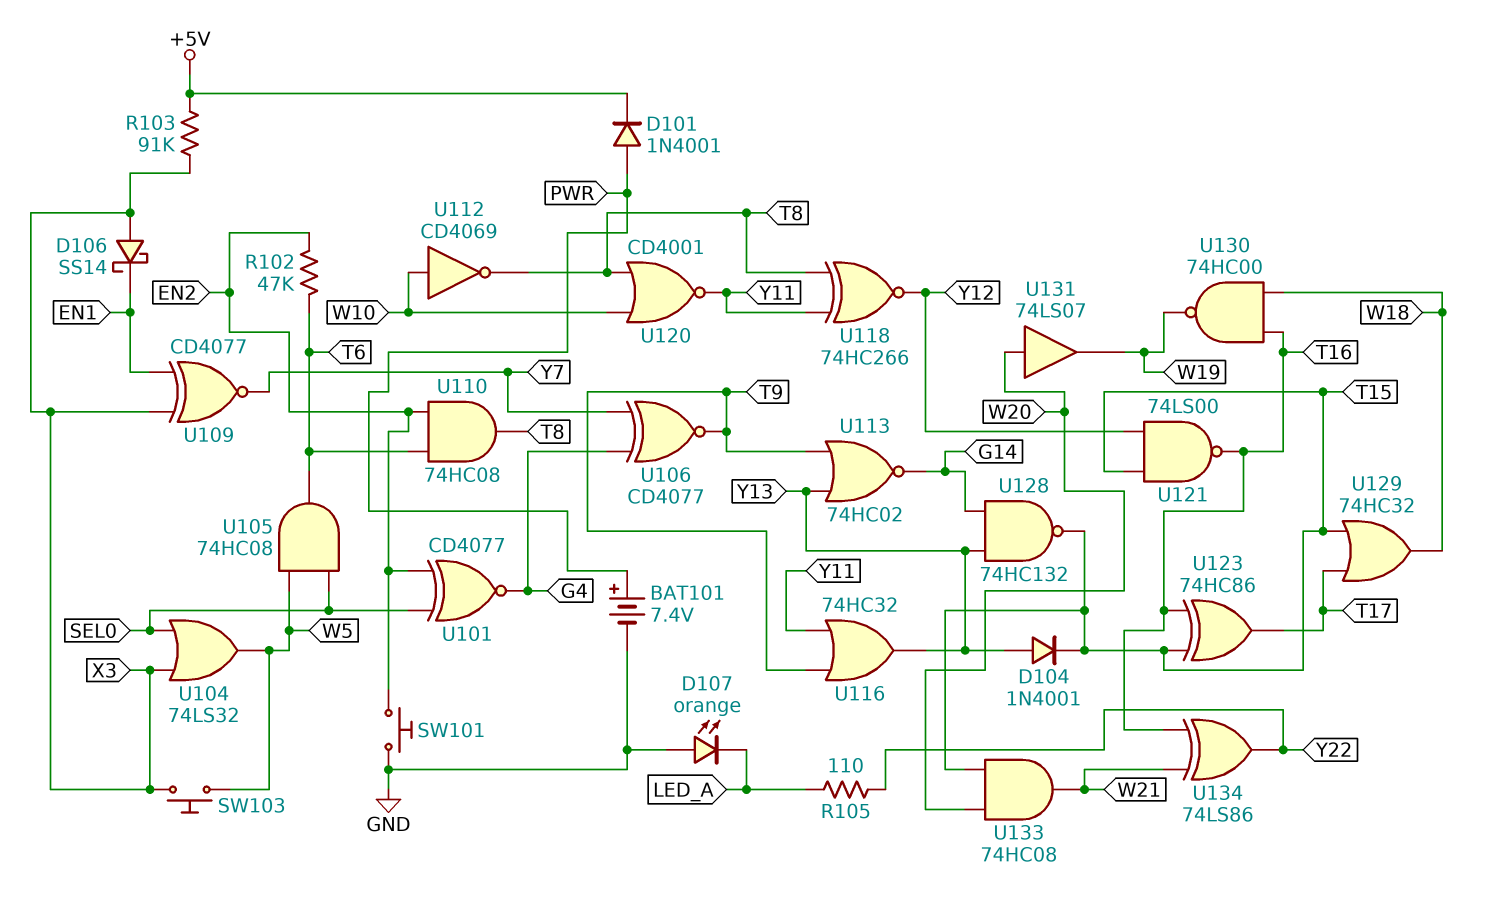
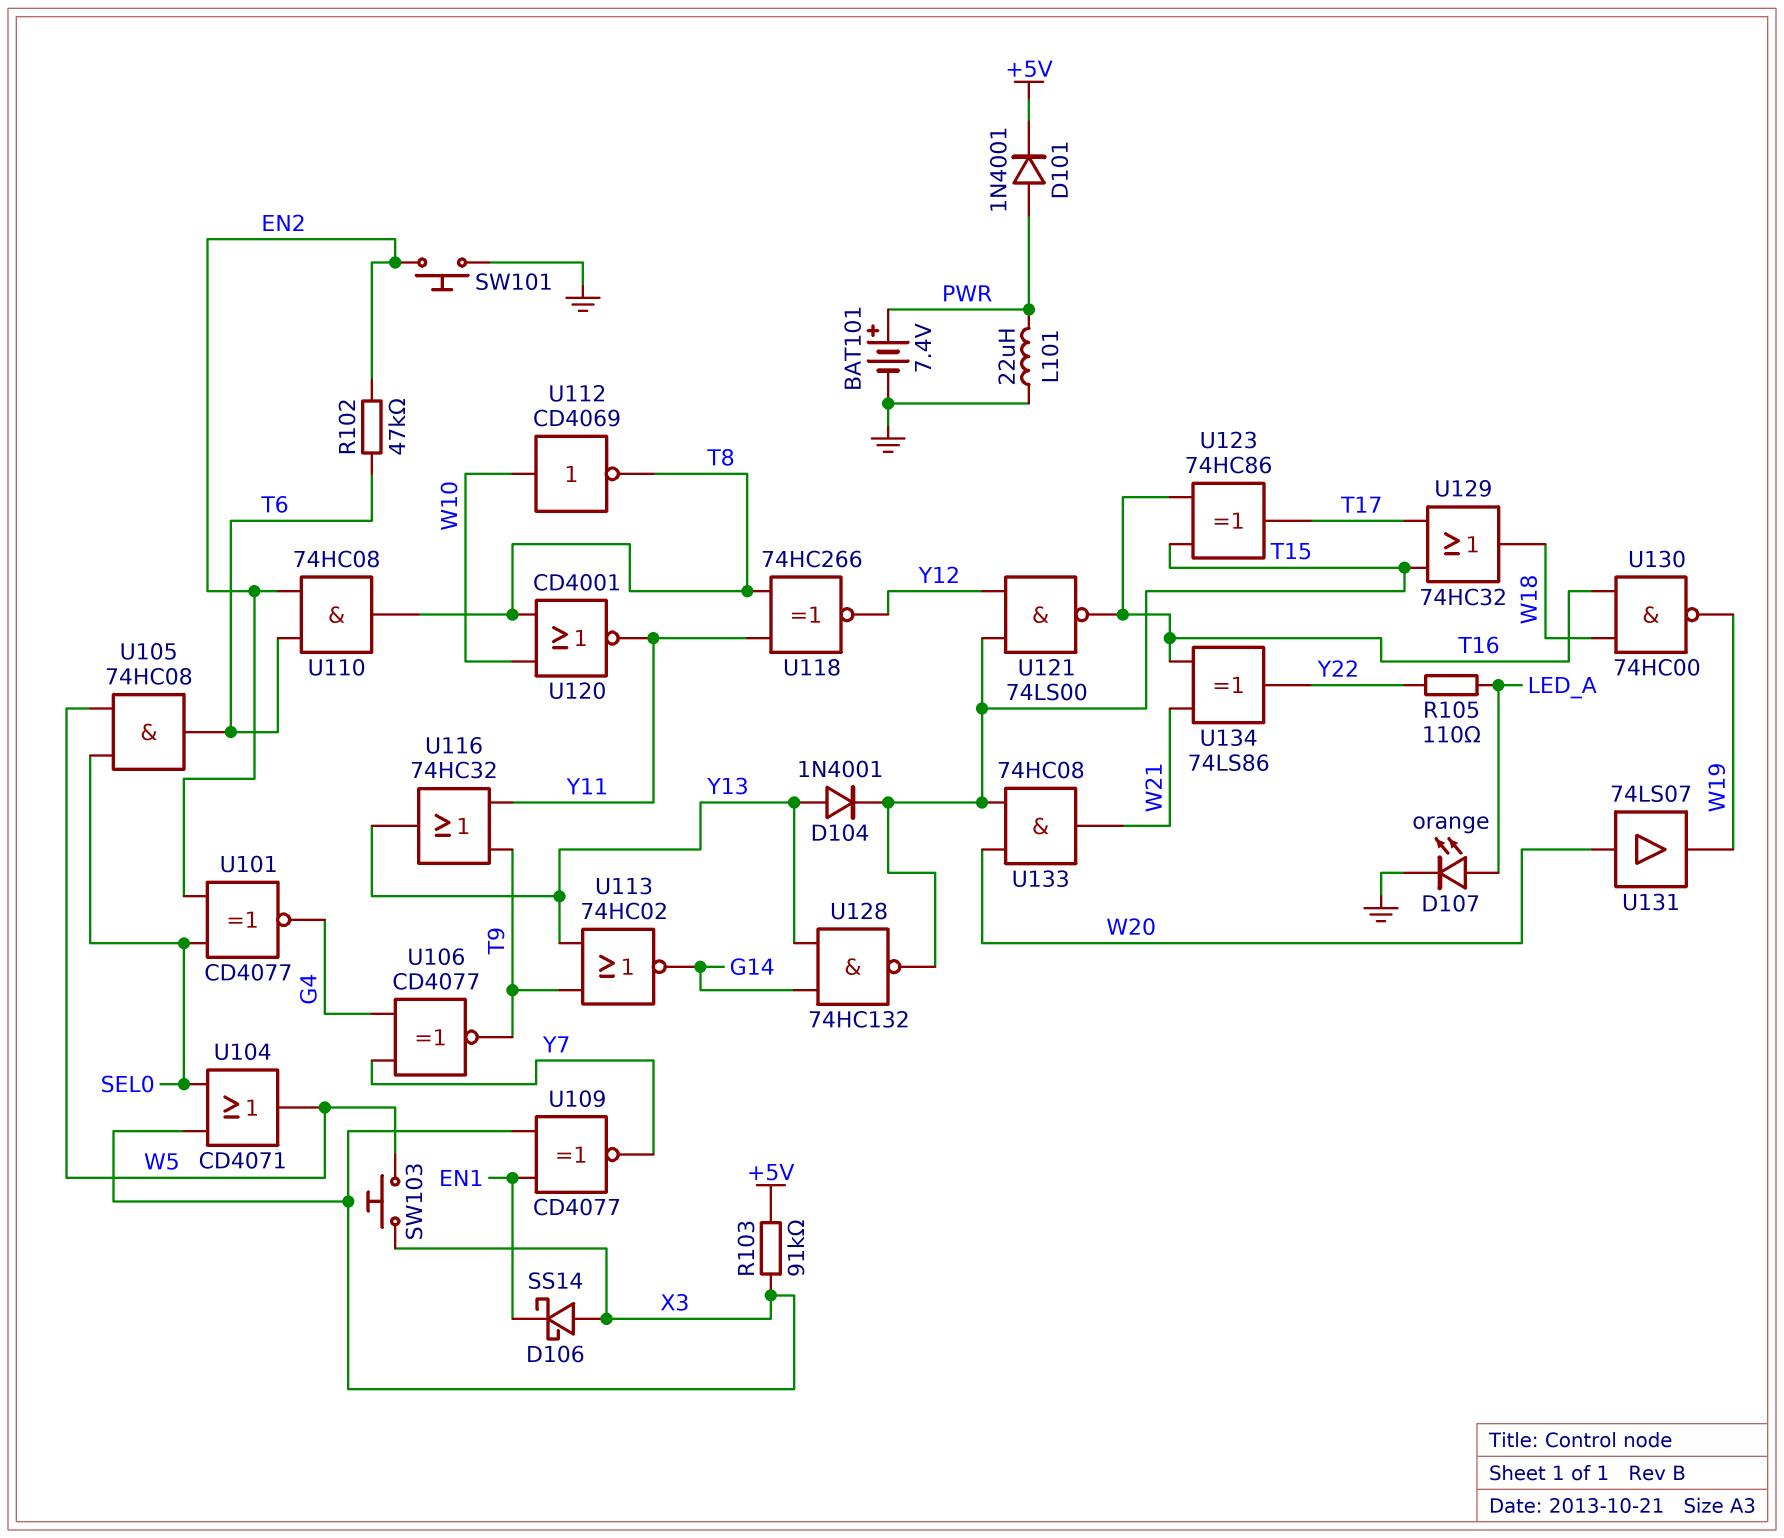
D107: LED orange (A GND, K LED_A) -> LED orange (A LED_A, K GND)
L101: none -> 22uH (GND, PWR)
U104: OR 74LS32 (in SEL0, in X3, out W5) -> OR CD4071 (in SEL0, in X3, out W5)

